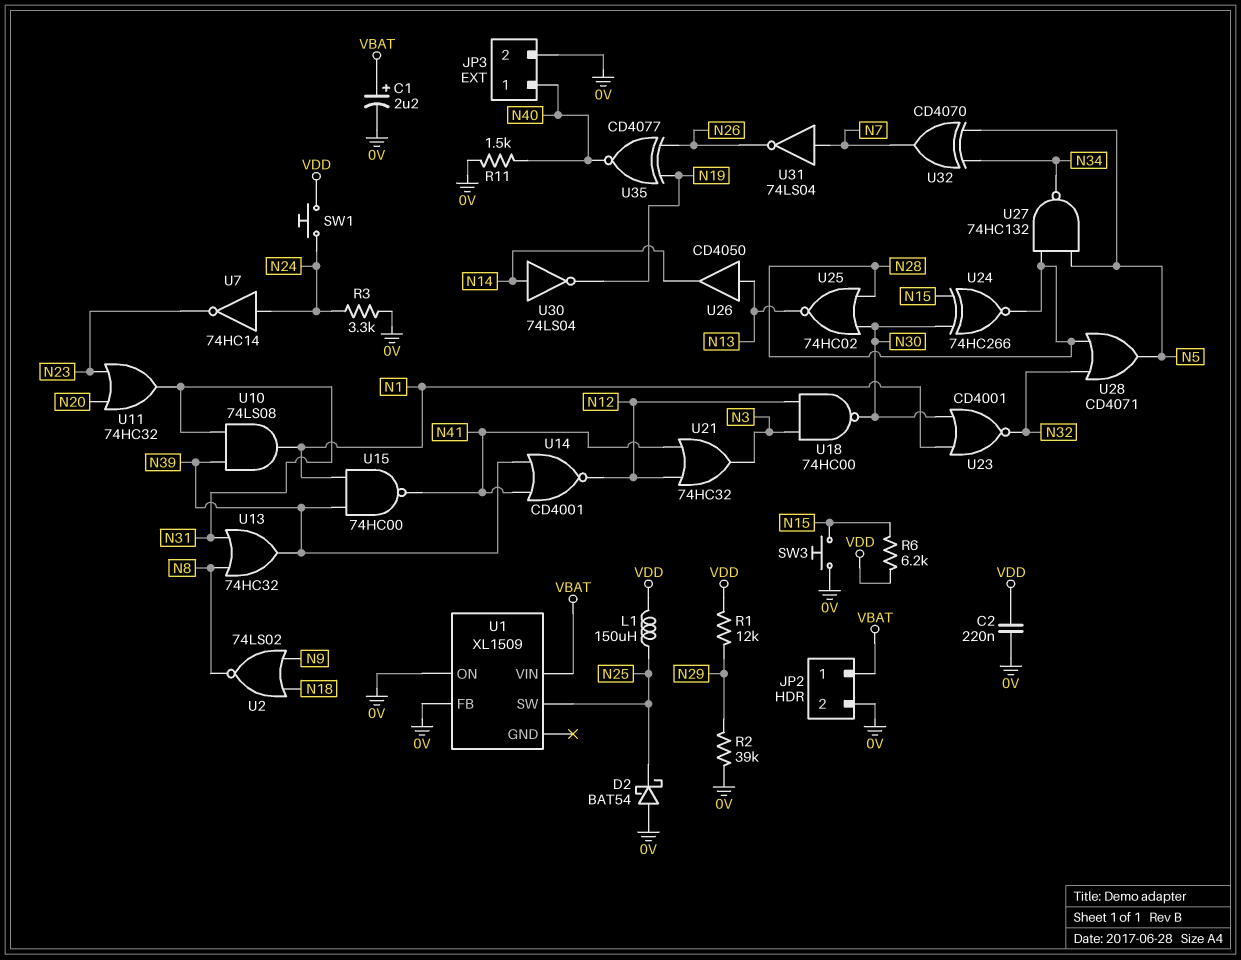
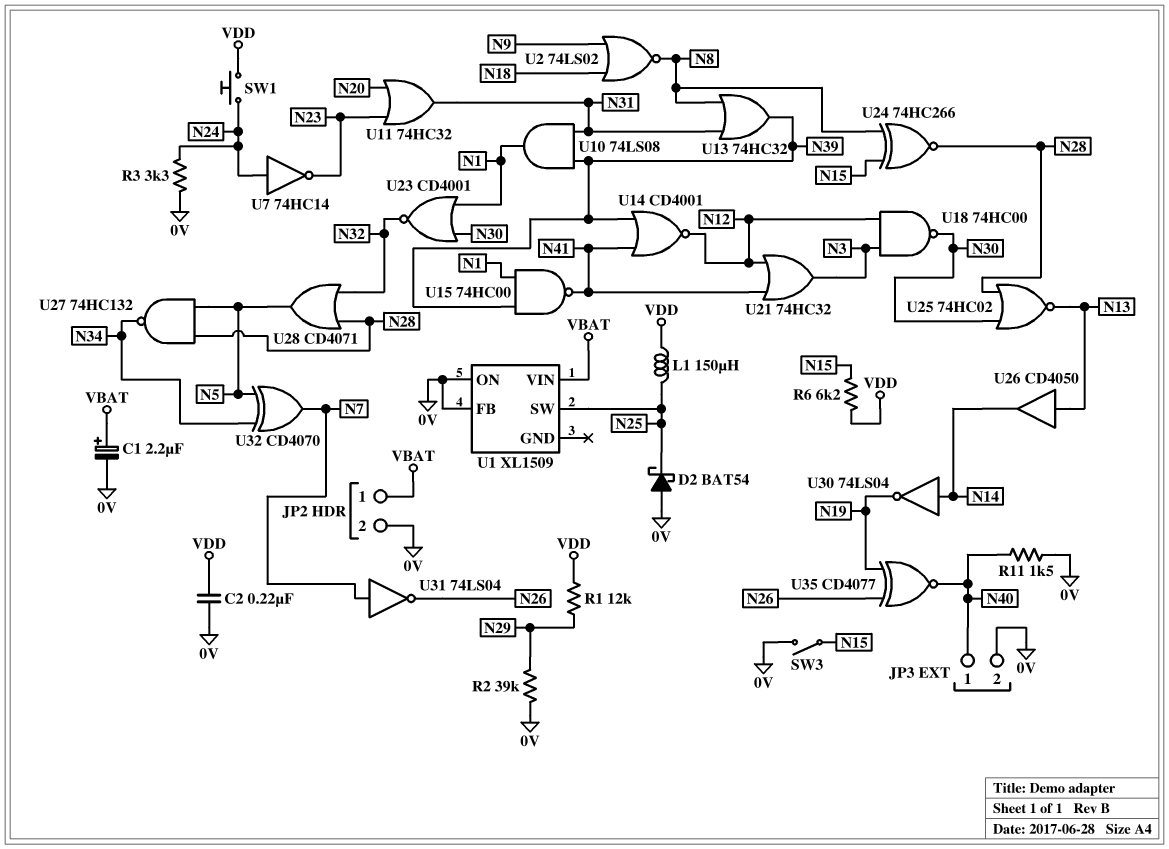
SW3: button (0V, N15) -> switch (0V, N15)
U24: XNOR 74HC266 (in N15, in N30, out N28) -> XNOR 74HC266 (in N8, in N15, out N28)

